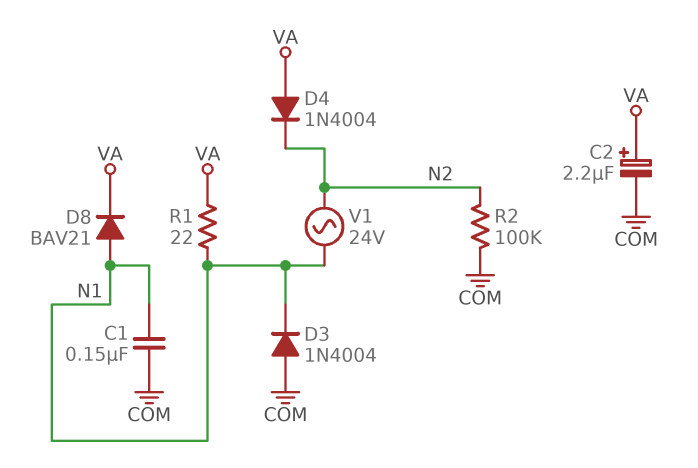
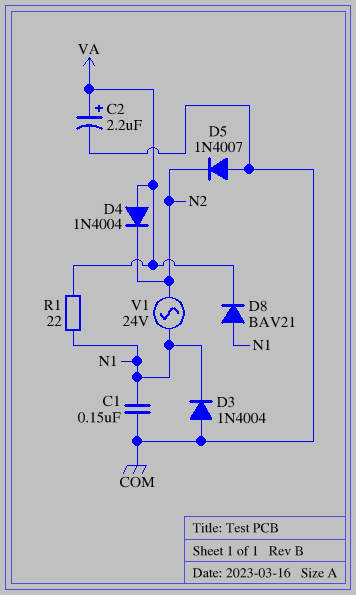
D5: none -> diode 1N4007 (A COM, K N2)
R2: 100k (COM, N2) -> none

